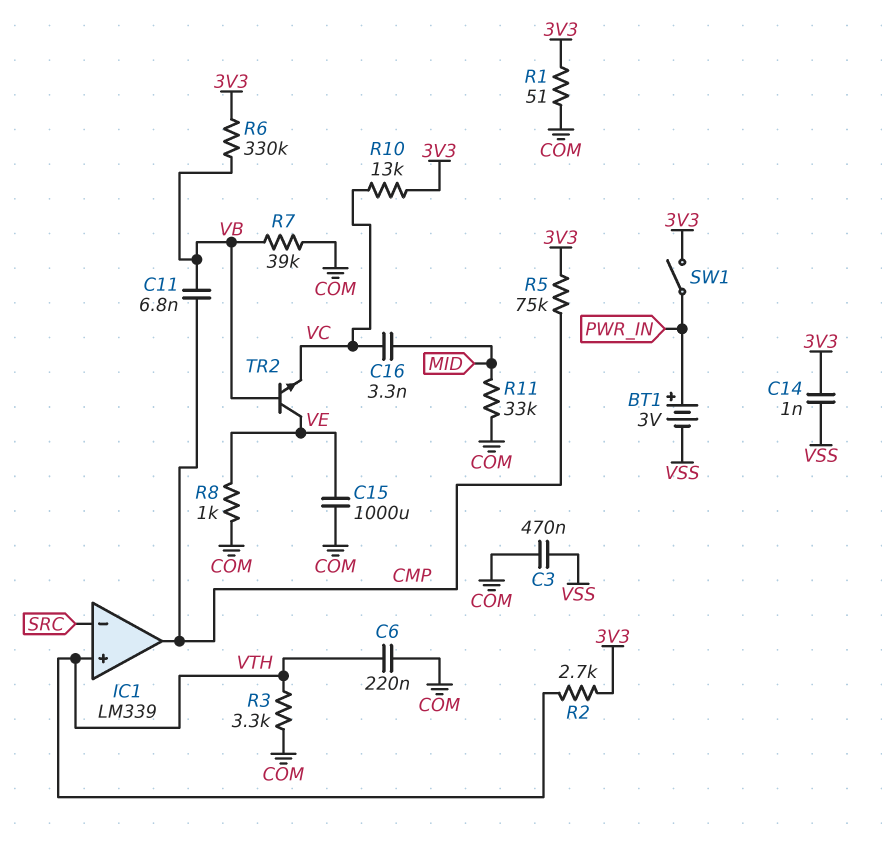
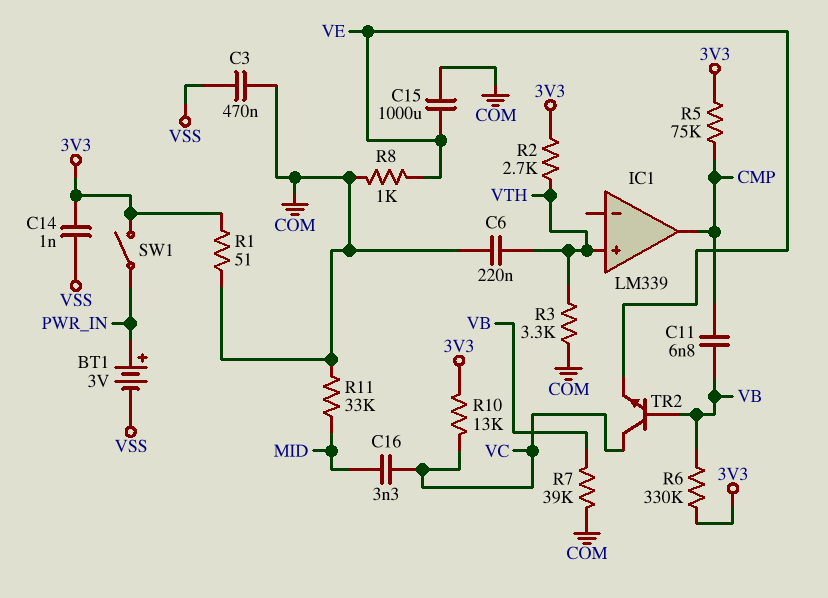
IC1 pin in-: SRC -> none
TR2: NPN (B VB, C VE, E VC) -> NPN (B VB, C VC, E VE)

